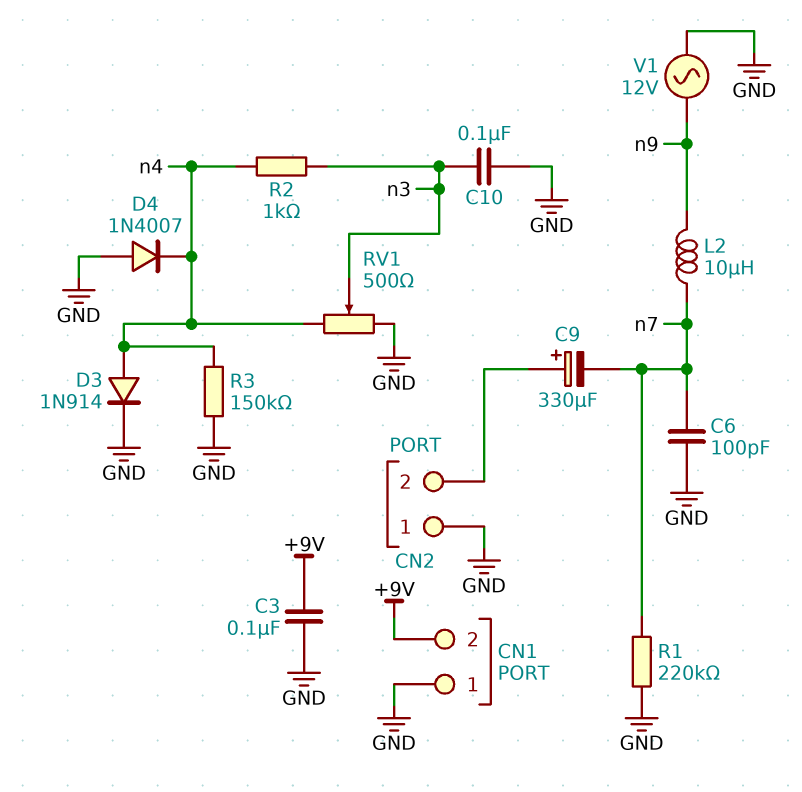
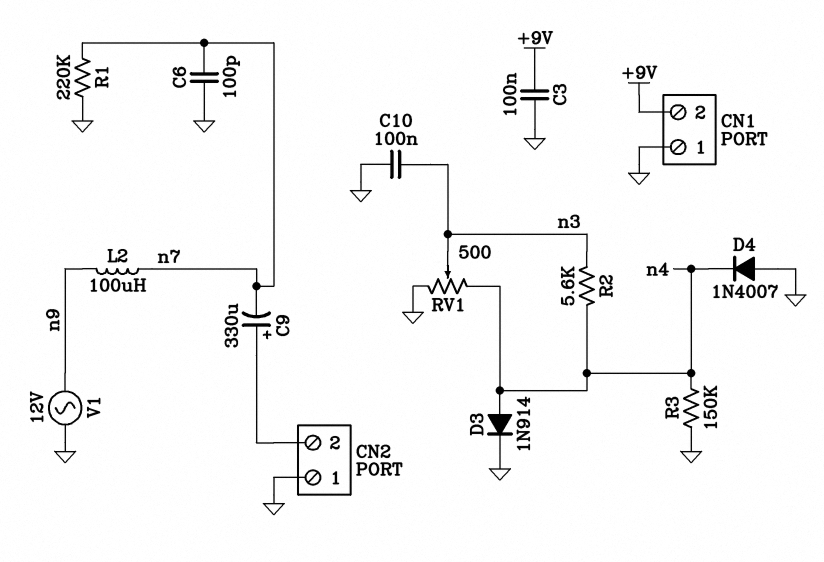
L2: 10uH (n7, n9) -> 100uH (n7, n9)
R2: 1k (n3, n4) -> 5.6k (n3, n4)

